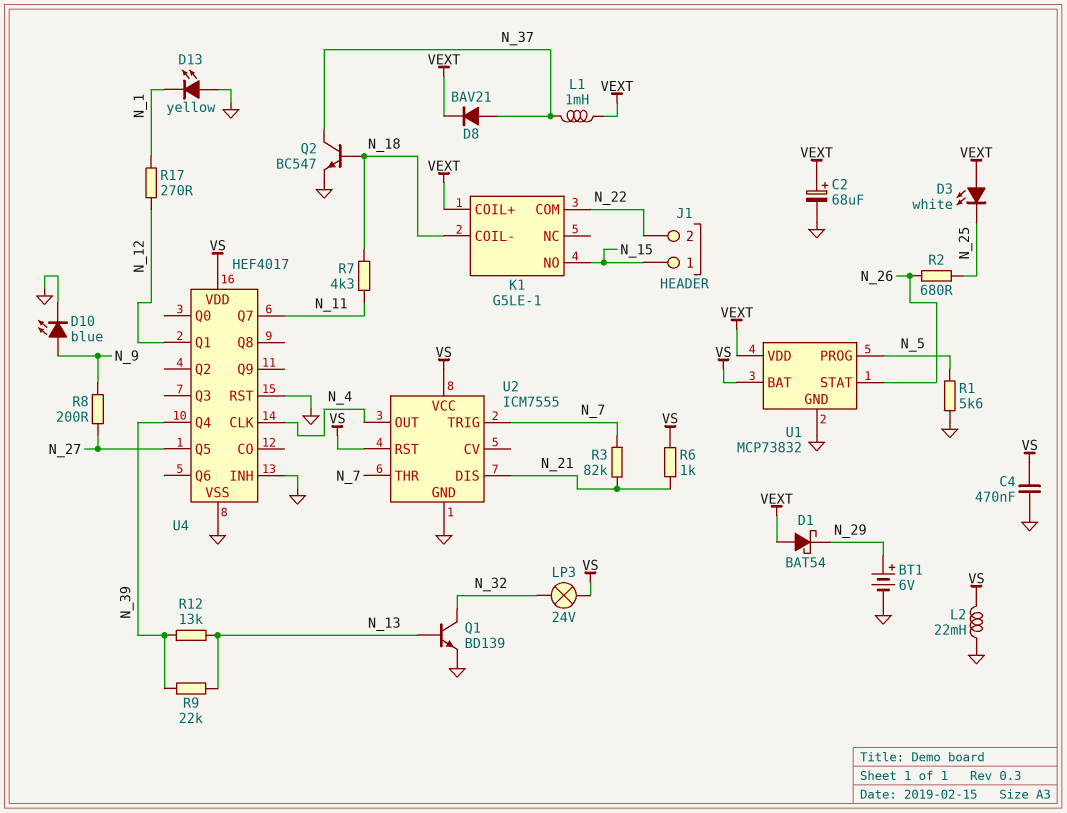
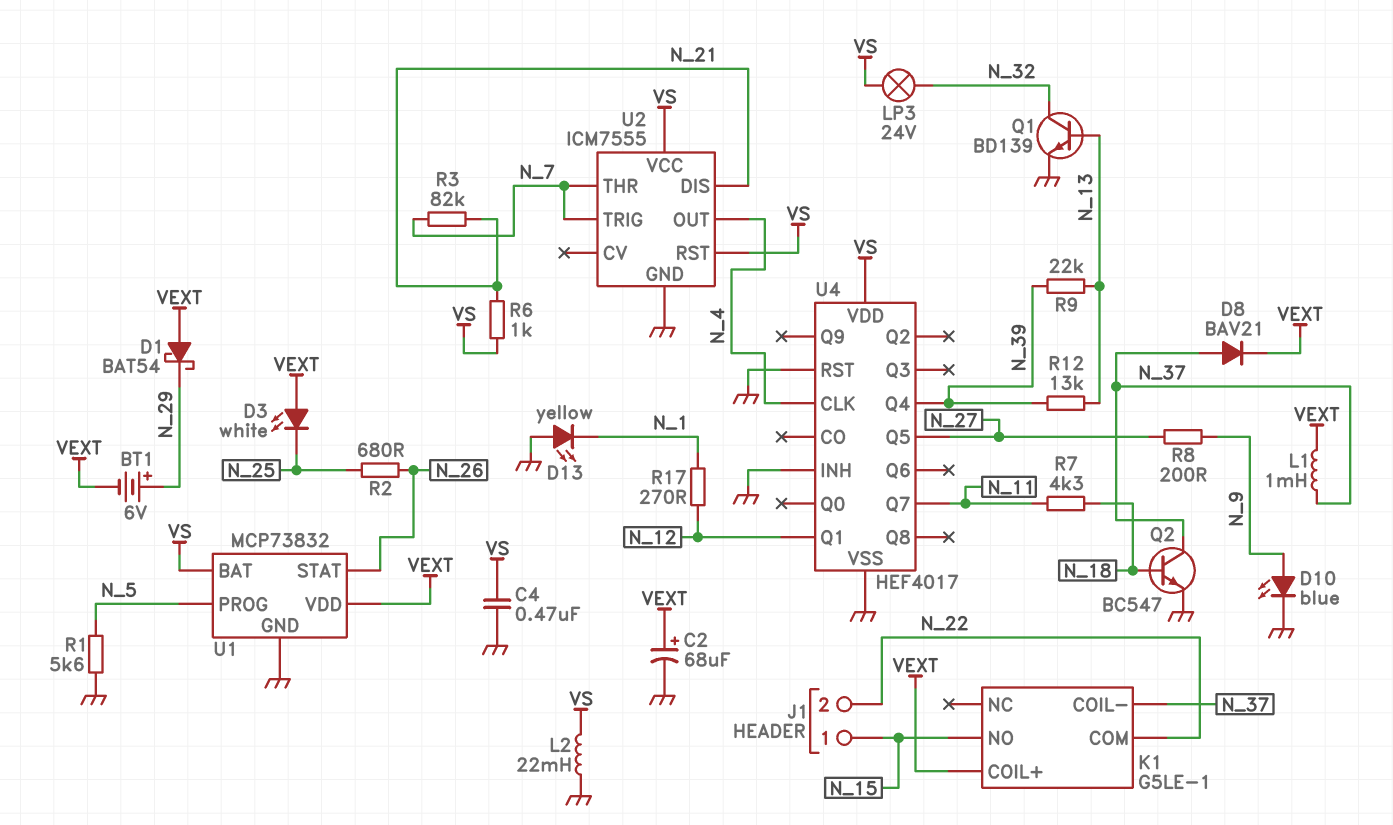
BT1: 6V (plus N_29, minus GND) -> 6V (plus N_29, minus VEXT)
K1 pin COIL-: N_18 -> N_37

